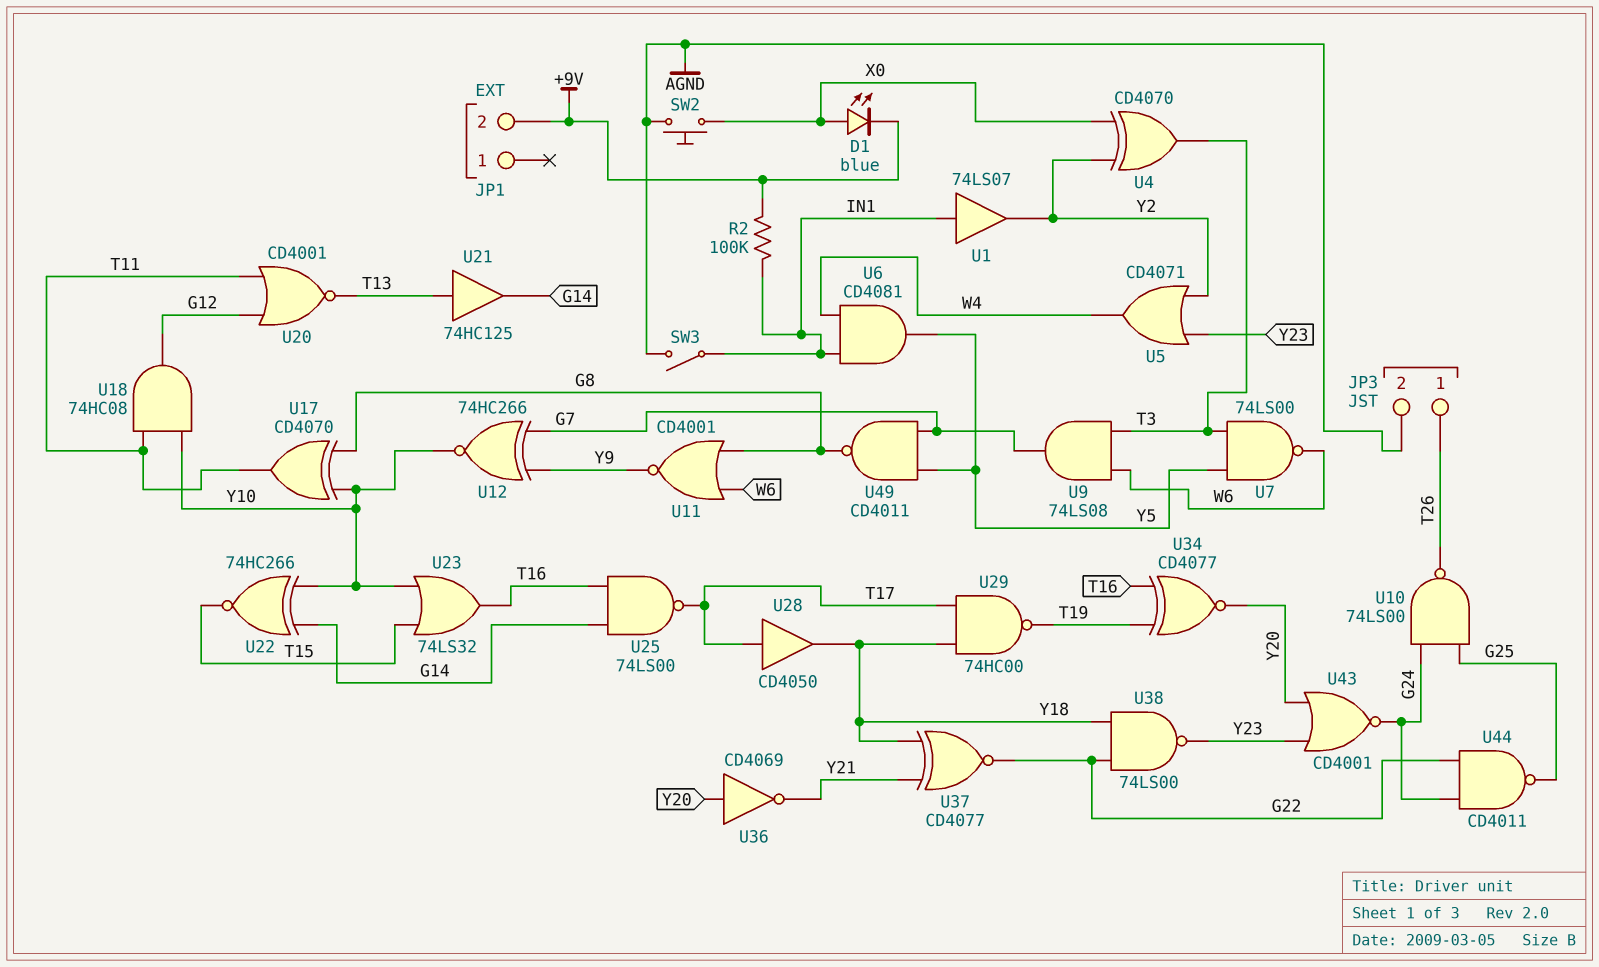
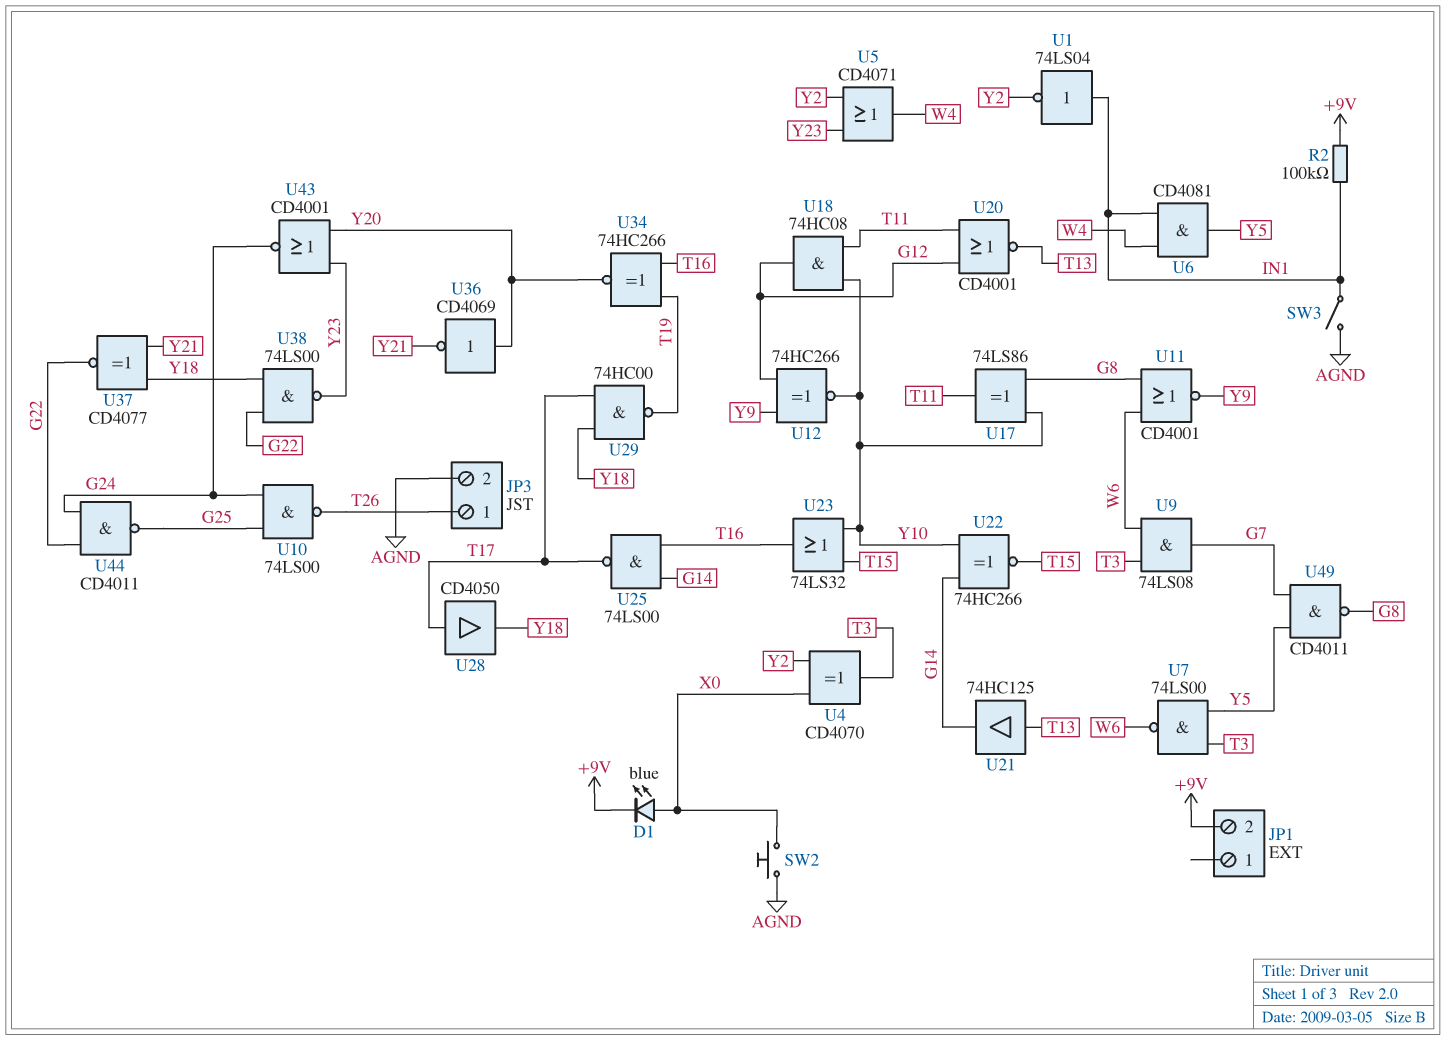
U1: buffer 74LS07 (in IN1, out Y2) -> NOT 74LS04 (in IN1, out Y2)
U12: XNOR 74HC266 (in G7, in Y9, out Y10) -> XNOR 74HC266 (in G12, in Y9, out Y10)
U17: XOR CD4070 (in G8, in Y10, out T11) -> XOR 74LS86 (in G8, in Y10, out T11)
U34: XNOR CD4077 (in T16, in T19, out Y20) -> XNOR 74HC266 (in T16, in T19, out Y20)

